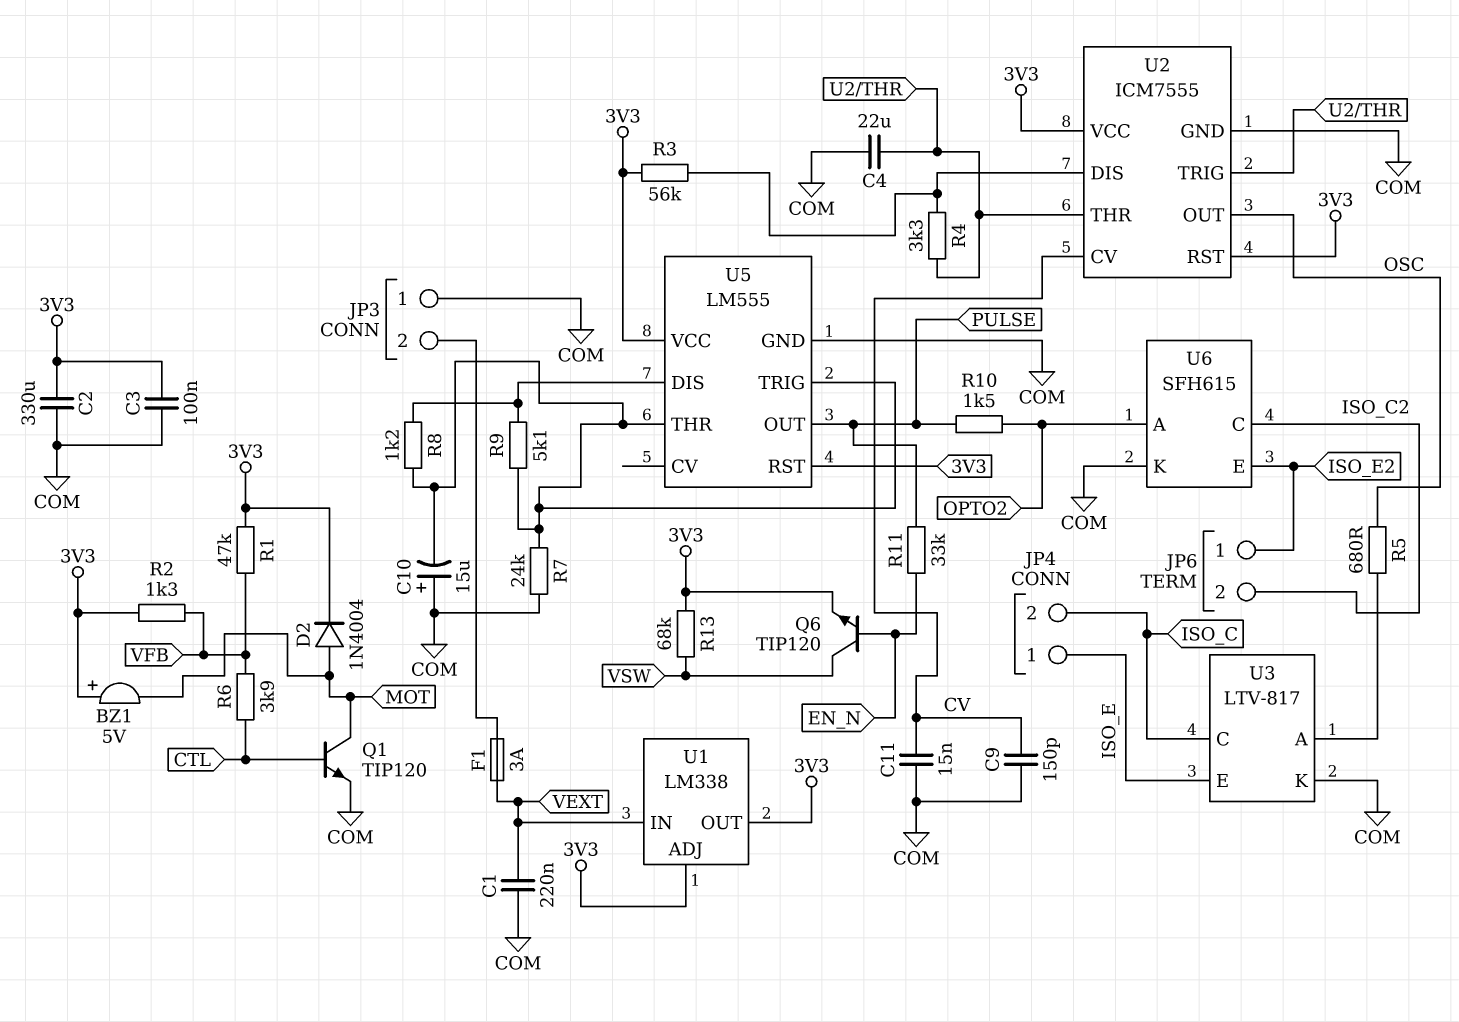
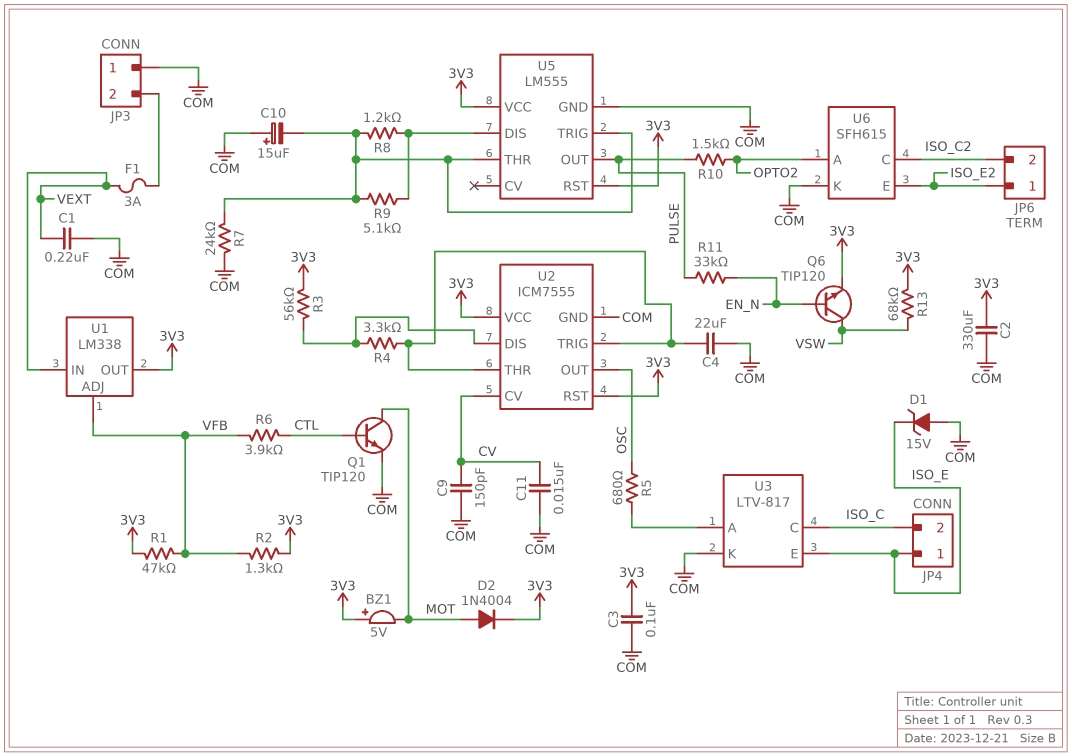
D1: none -> zener 15V (A COM, K ISO_E)
U1 pin ADJ: 3V3 -> VFB

